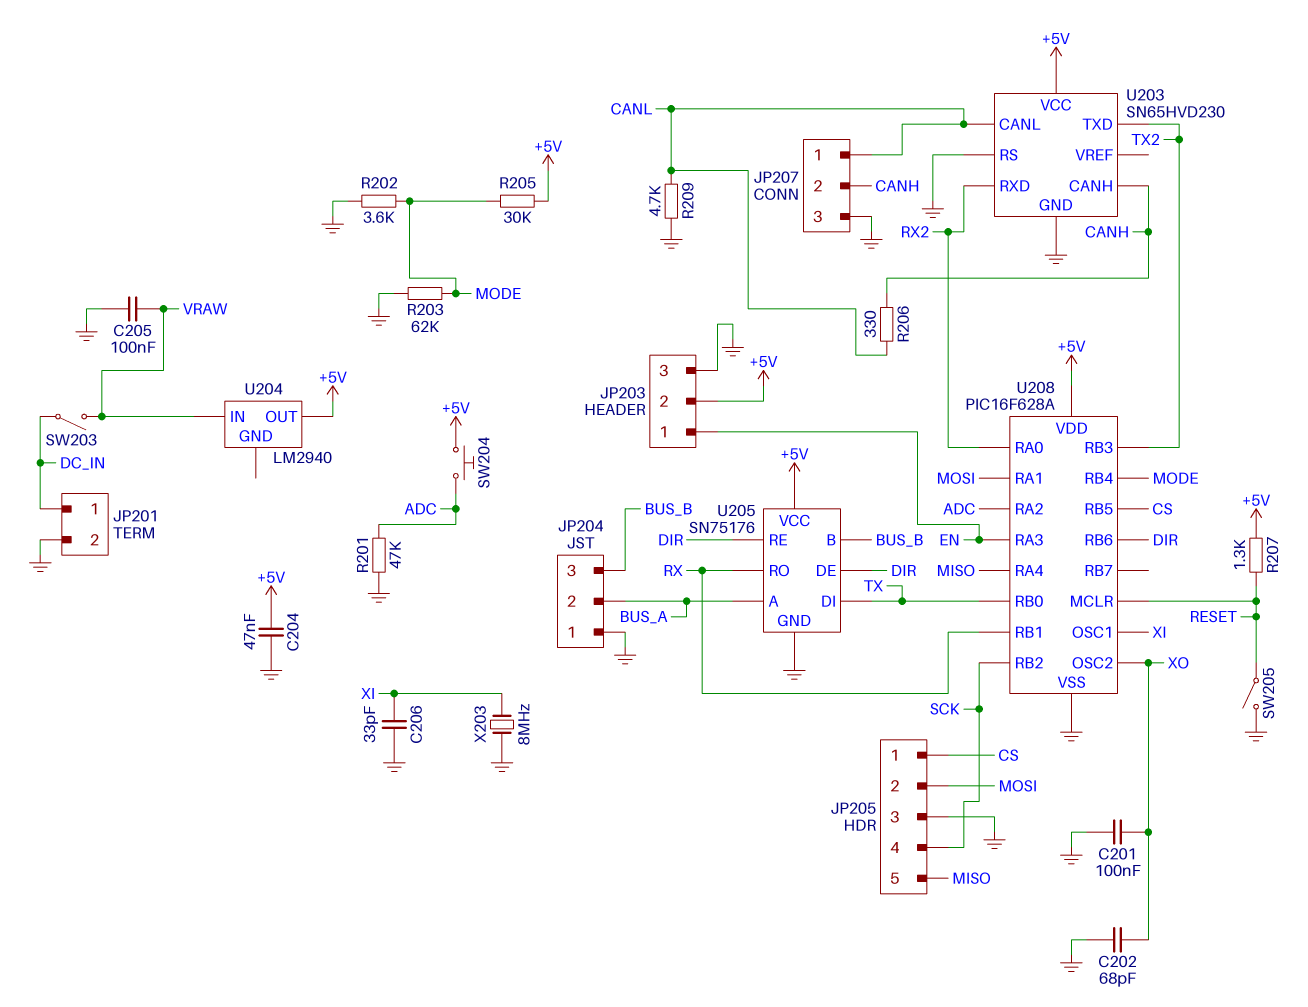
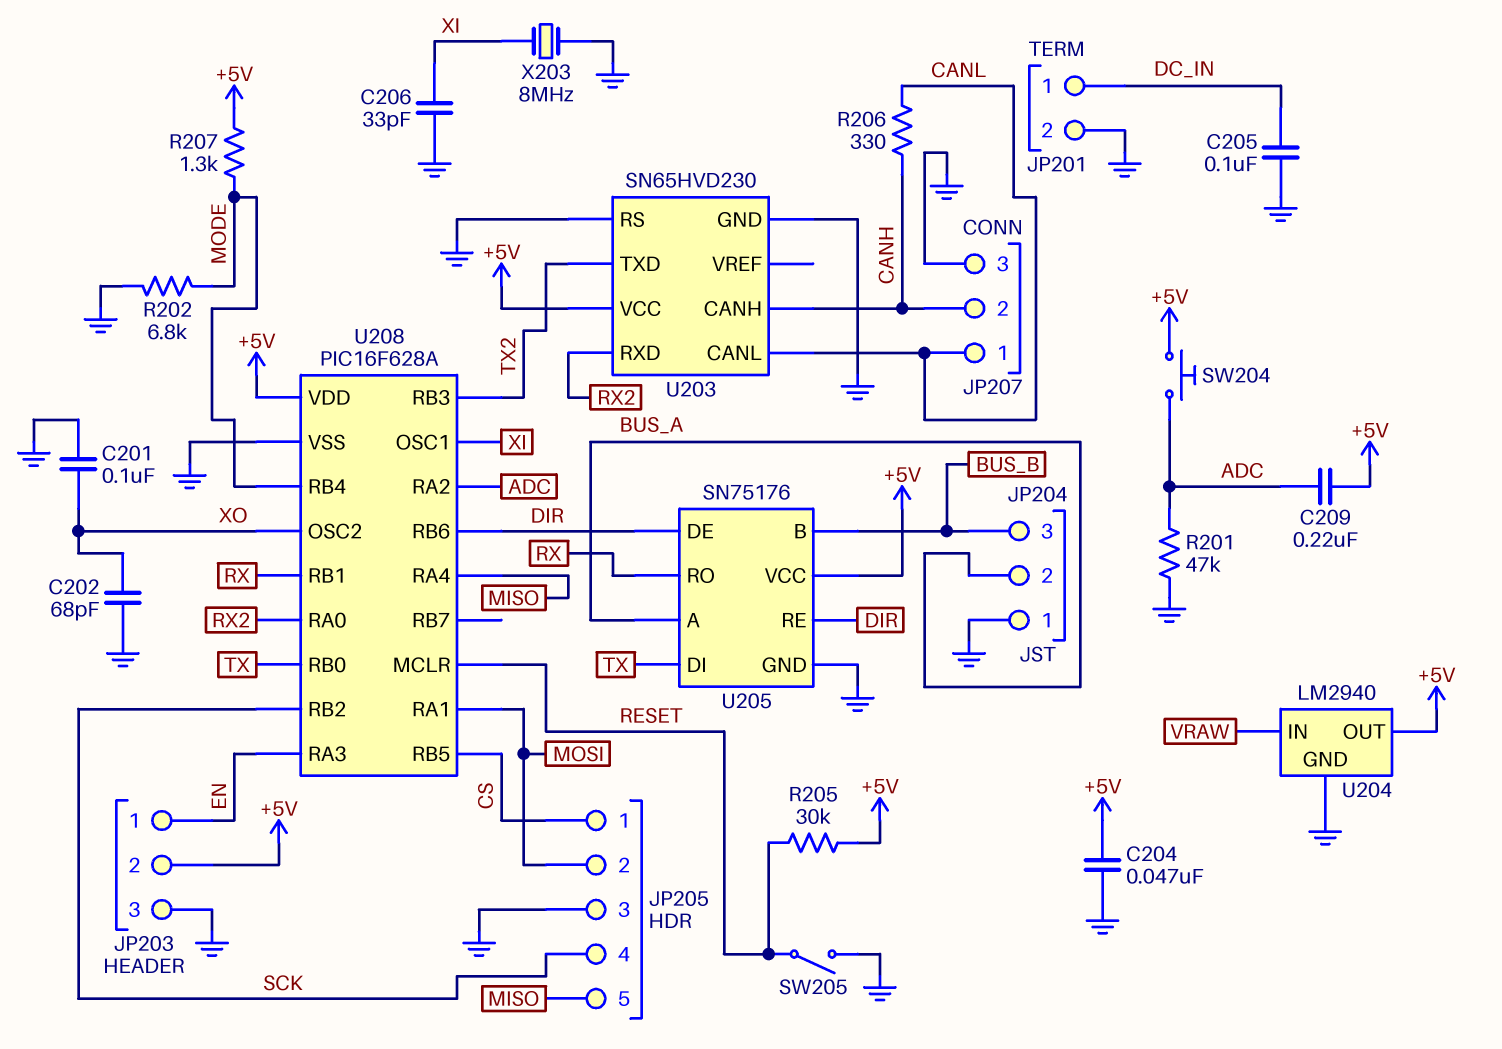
C205: 100nF (GND, VRAW) -> 100nF (DC_IN, GND)
C209: none -> 220nF (+5V, ADC)
R202: 3.6k (GND, MODE) -> 6.8k (GND, MODE)
R203: 62k (GND, MODE) -> none
R205: 30k (+5V, MODE) -> 30k (+5V, RESET)
R207: 1.3k (+5V, RESET) -> 1.3k (+5V, MODE)
R209: 4.7k (CANL, GND) -> none
SW203: switch (DC_IN, VRAW) -> none
U204 pin GND: none -> GND

